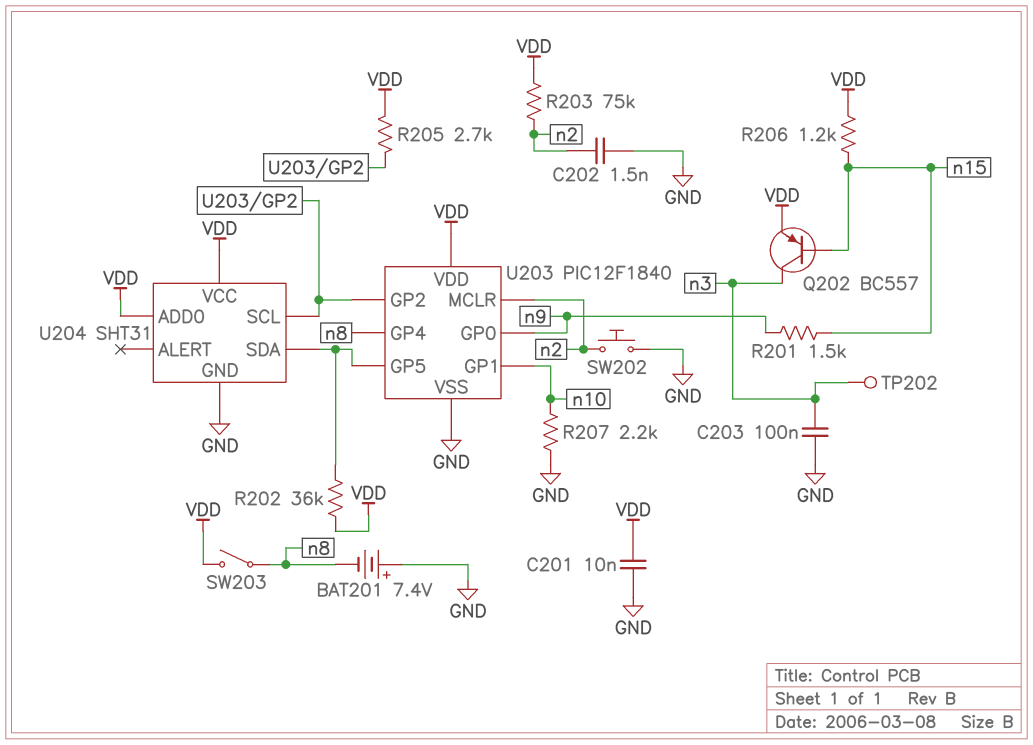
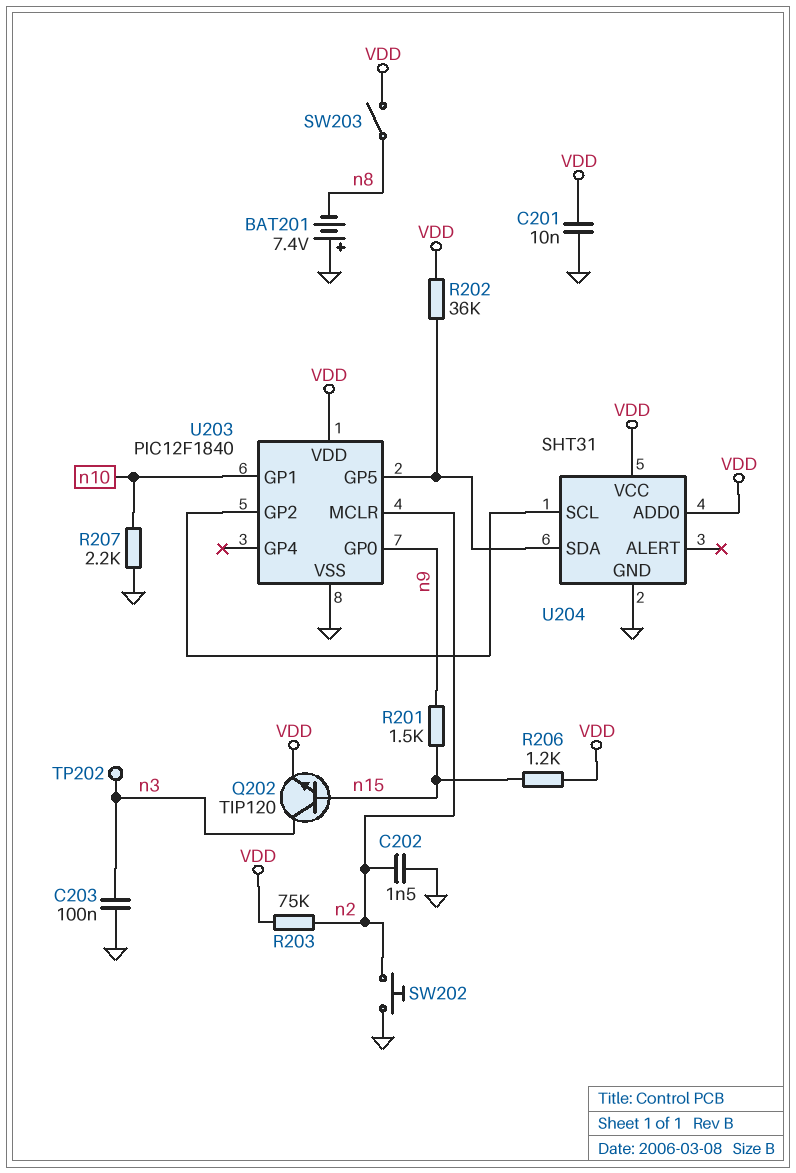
Q202: PNP BC557 (B n15, C n3, E VDD) -> NPN TIP120 (B n15, C n3, E VDD)
R205: 2.7k (U203/GP2, VDD) -> none
U203 pin GP4: n8 -> none

